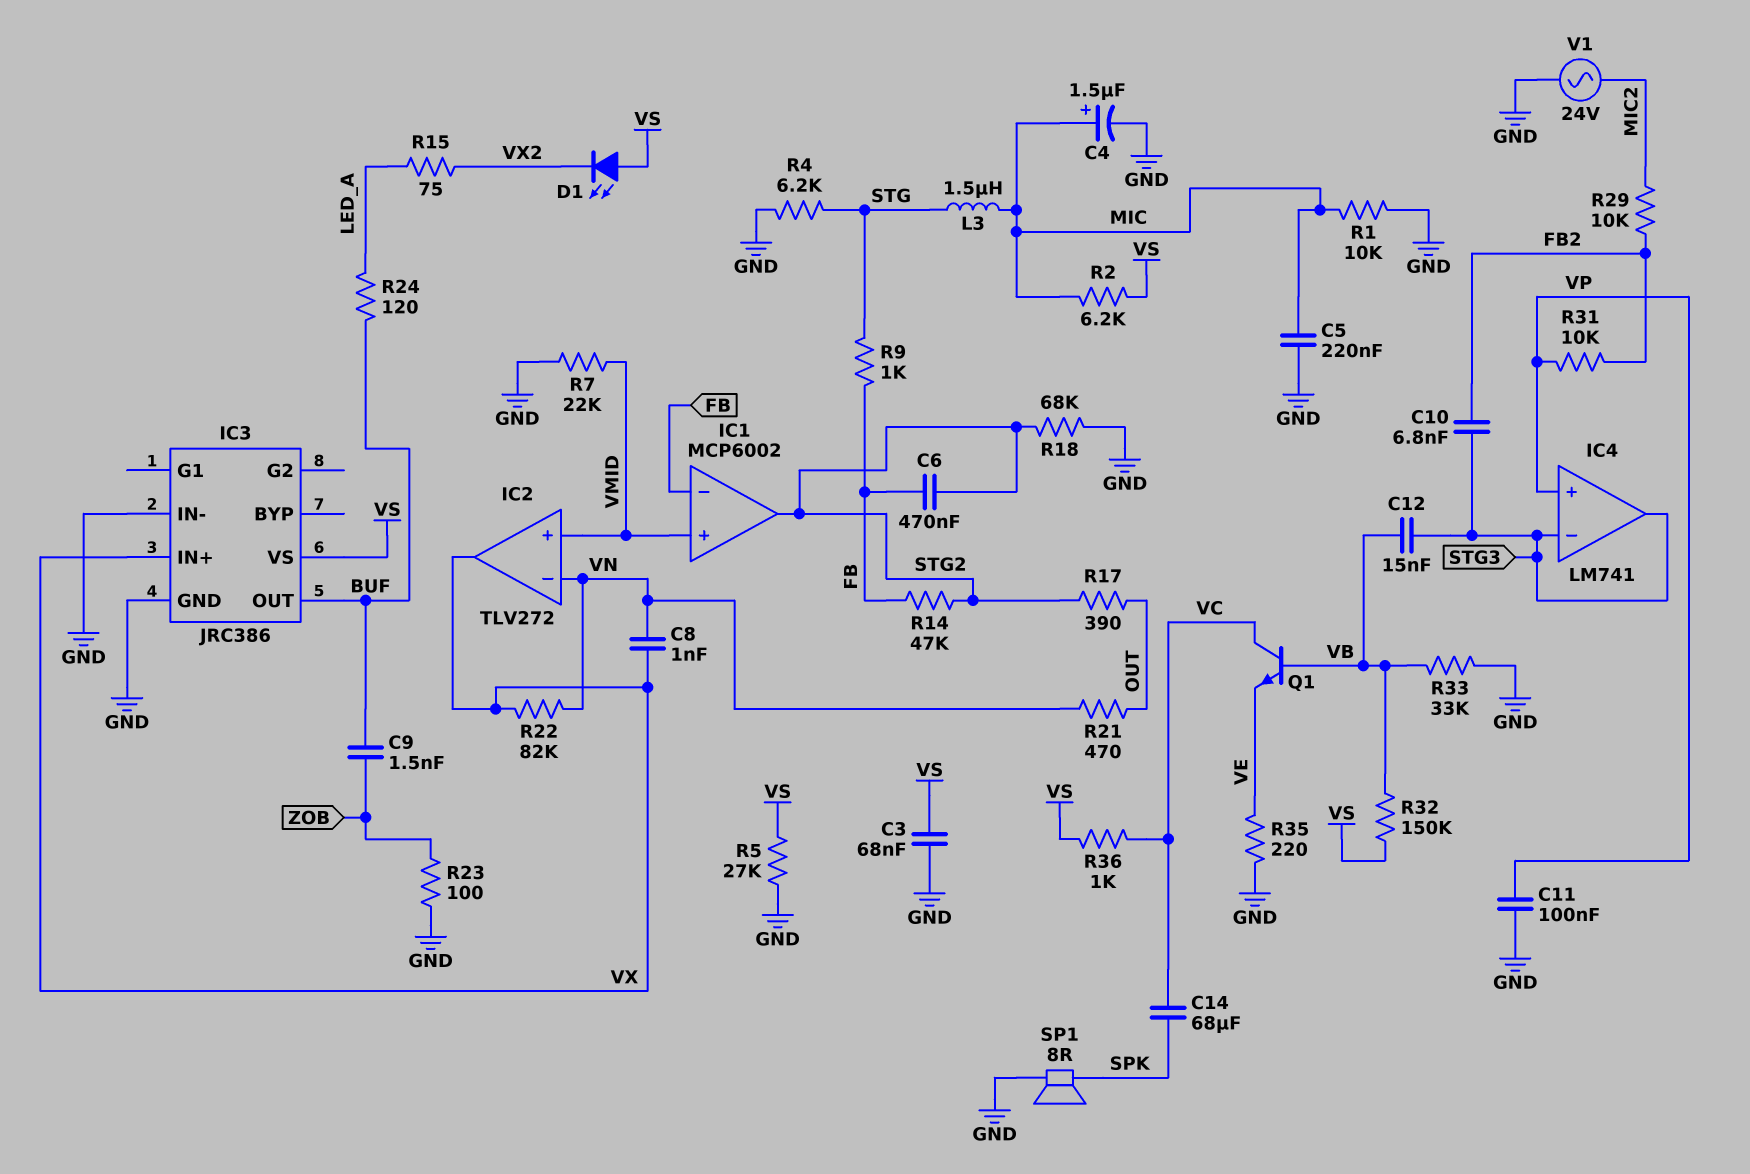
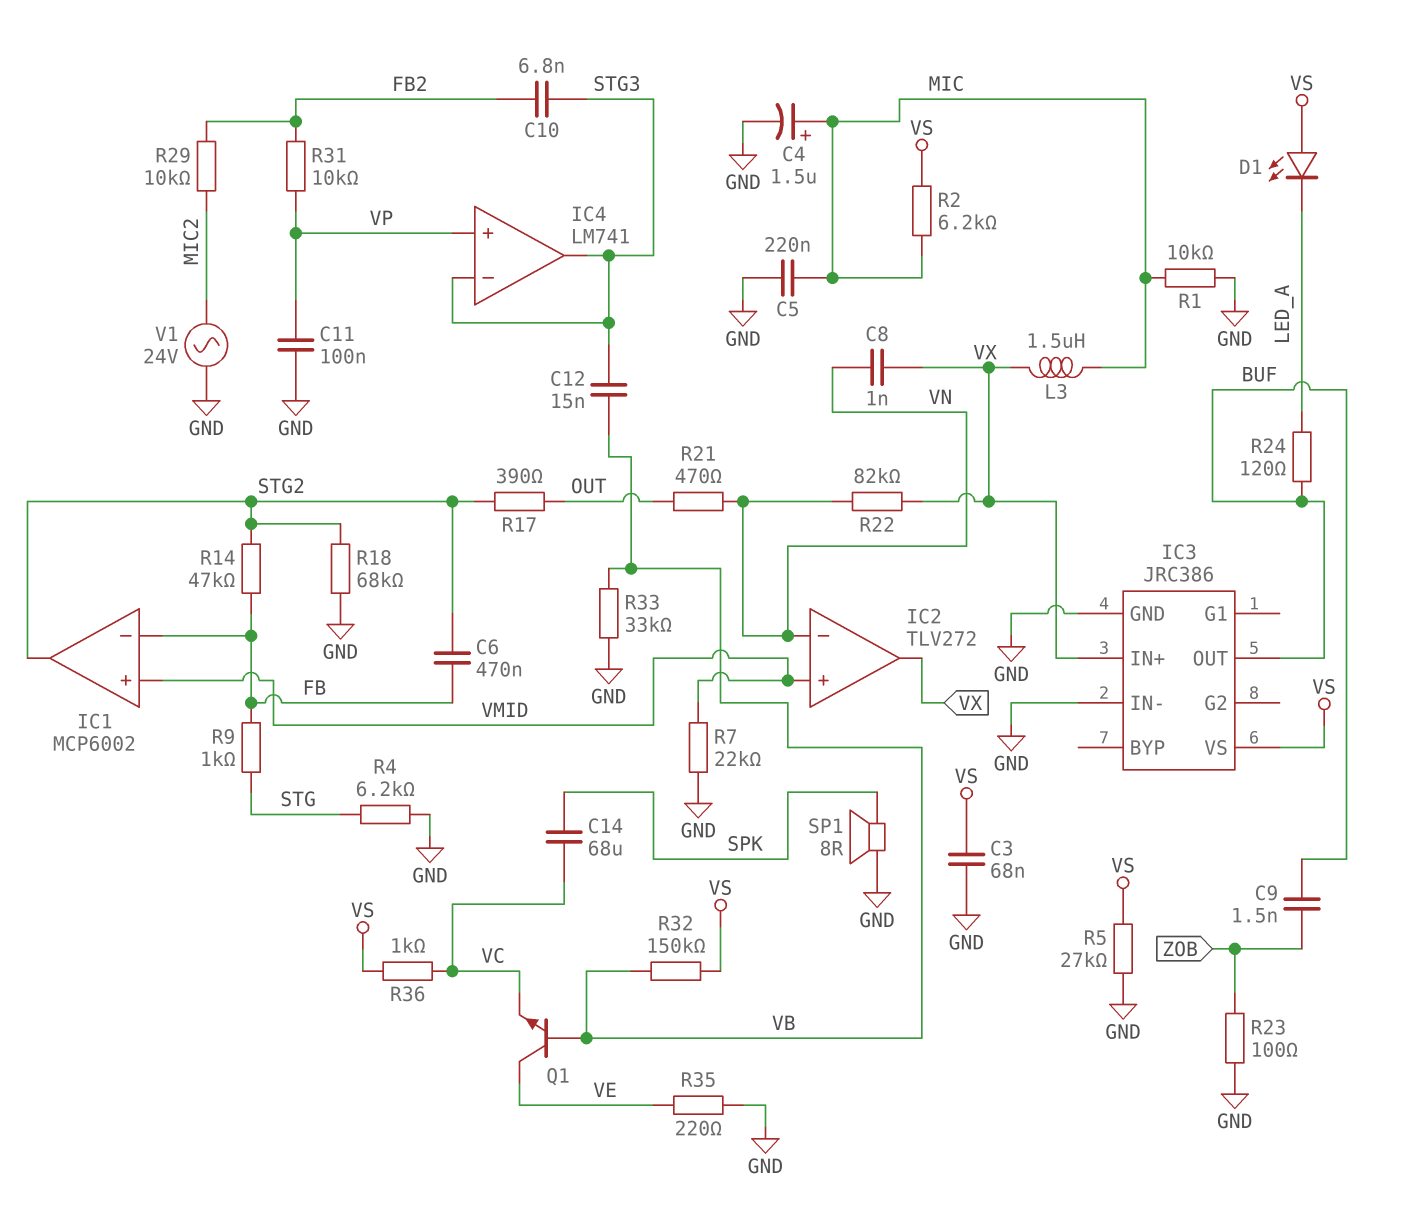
D1: LED (A VS, K VX2) -> LED (A VS, K LED_A)
L3: 1.5uH (MIC, STG) -> 1.5uH (MIC, VX)
Q1: NPN (B VB, C VC, E VE) -> NPN (B VB, C VE, E VC)
R15: 75 (LED_A, VX2) -> none

